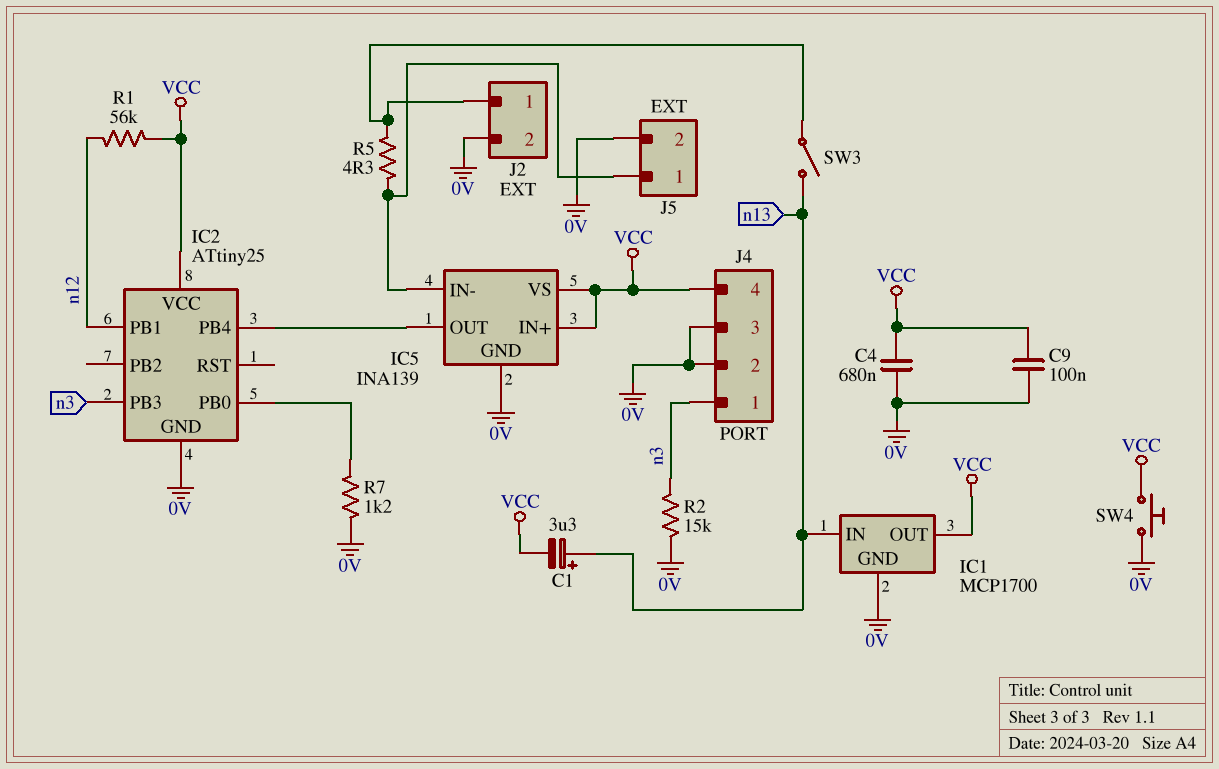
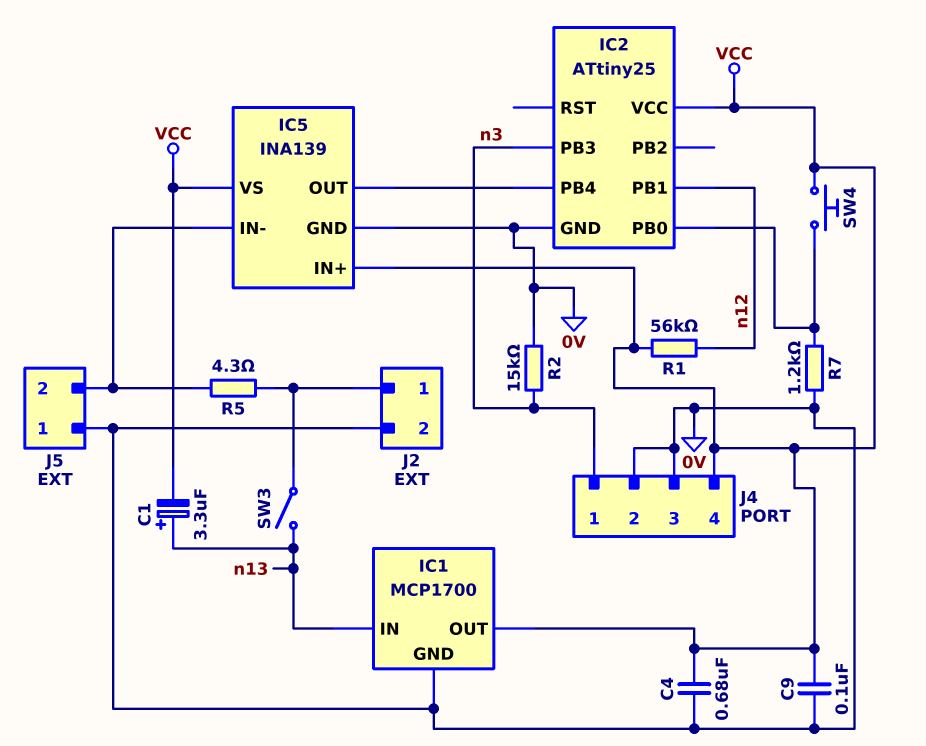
J5 pin 1: IC5/IN- -> 0V
J5 pin 2: 0V -> IC5/IN-
SW4: button (0V, VCC) -> button (IC2/PB0, VCC)

